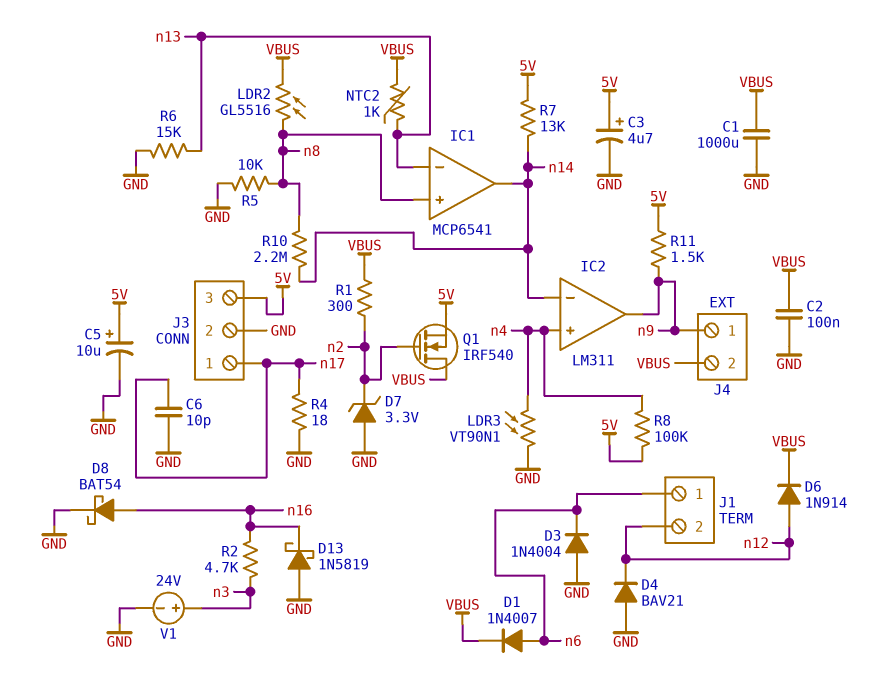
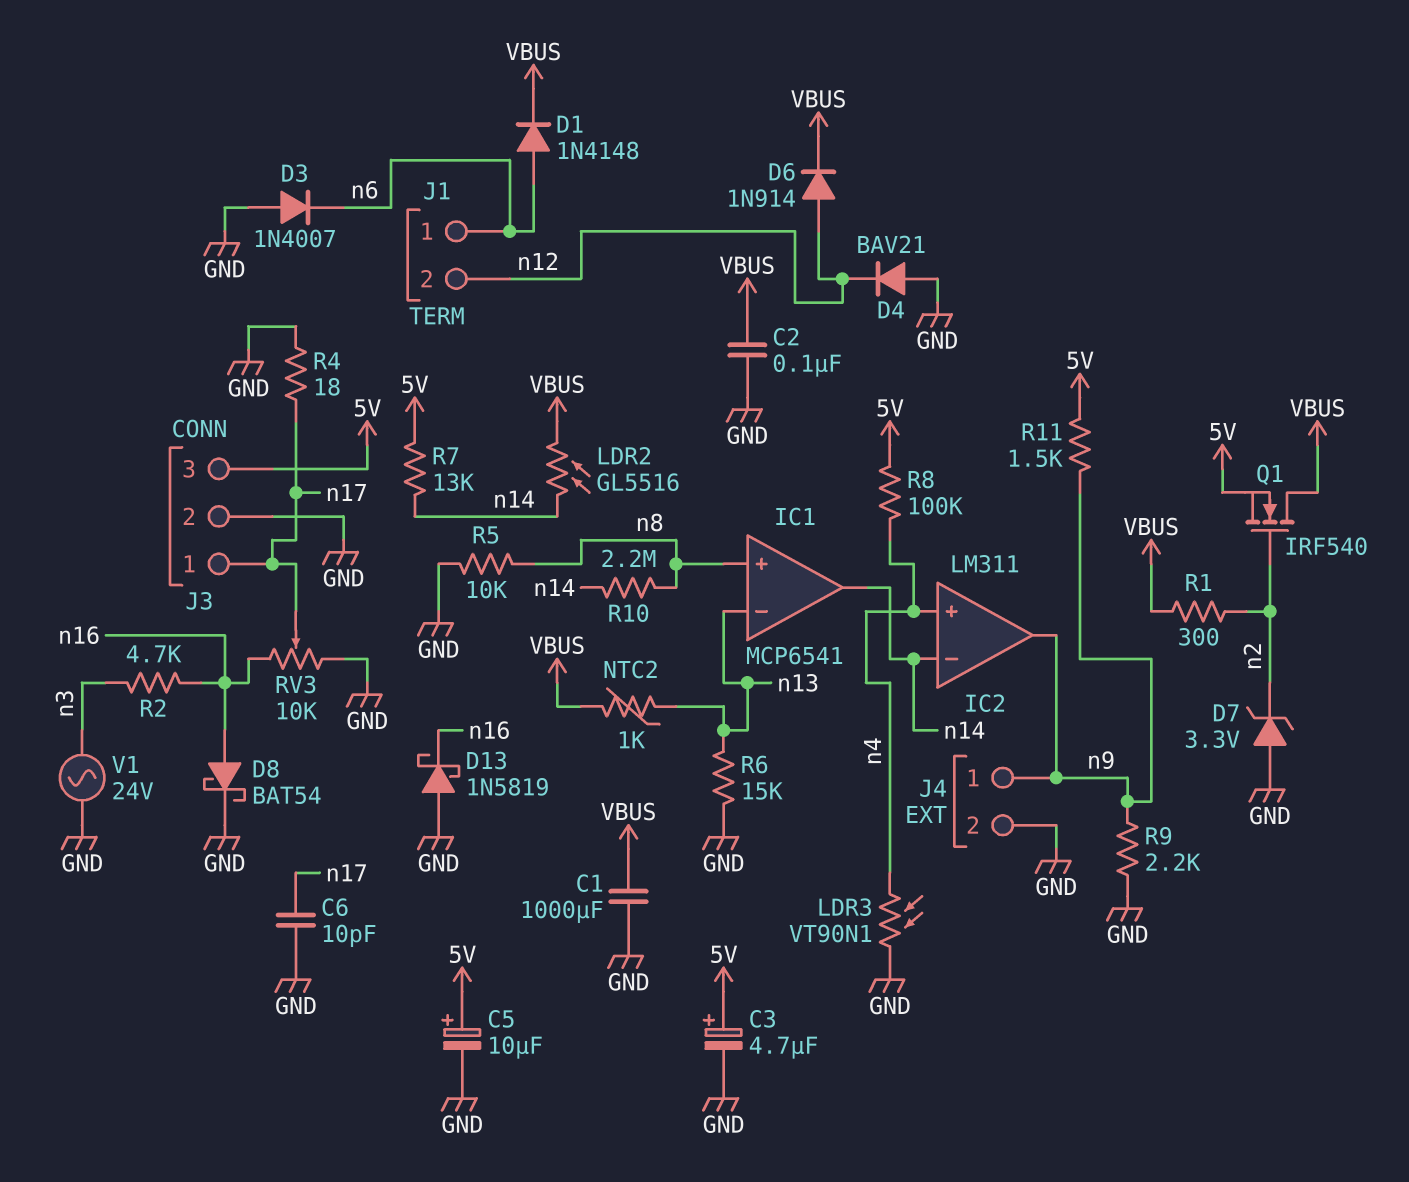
D1: diode 1N4007 (A n6, K VBUS) -> diode 1N4148 (A n6, K VBUS)
D3: diode 1N4004 (A GND, K n6) -> diode 1N4007 (A GND, K n6)
J4 pin 2: VBUS -> GND
LDR2: GL5516 (VBUS, n8) -> GL5516 (VBUS, n14)
R9: none -> 2.2k (GND, n9)
RV3: none -> 10k (GND, n16, wiper n17)
V1: 24V (plus n3, minus GND) -> AC 24V (GND, n3)

